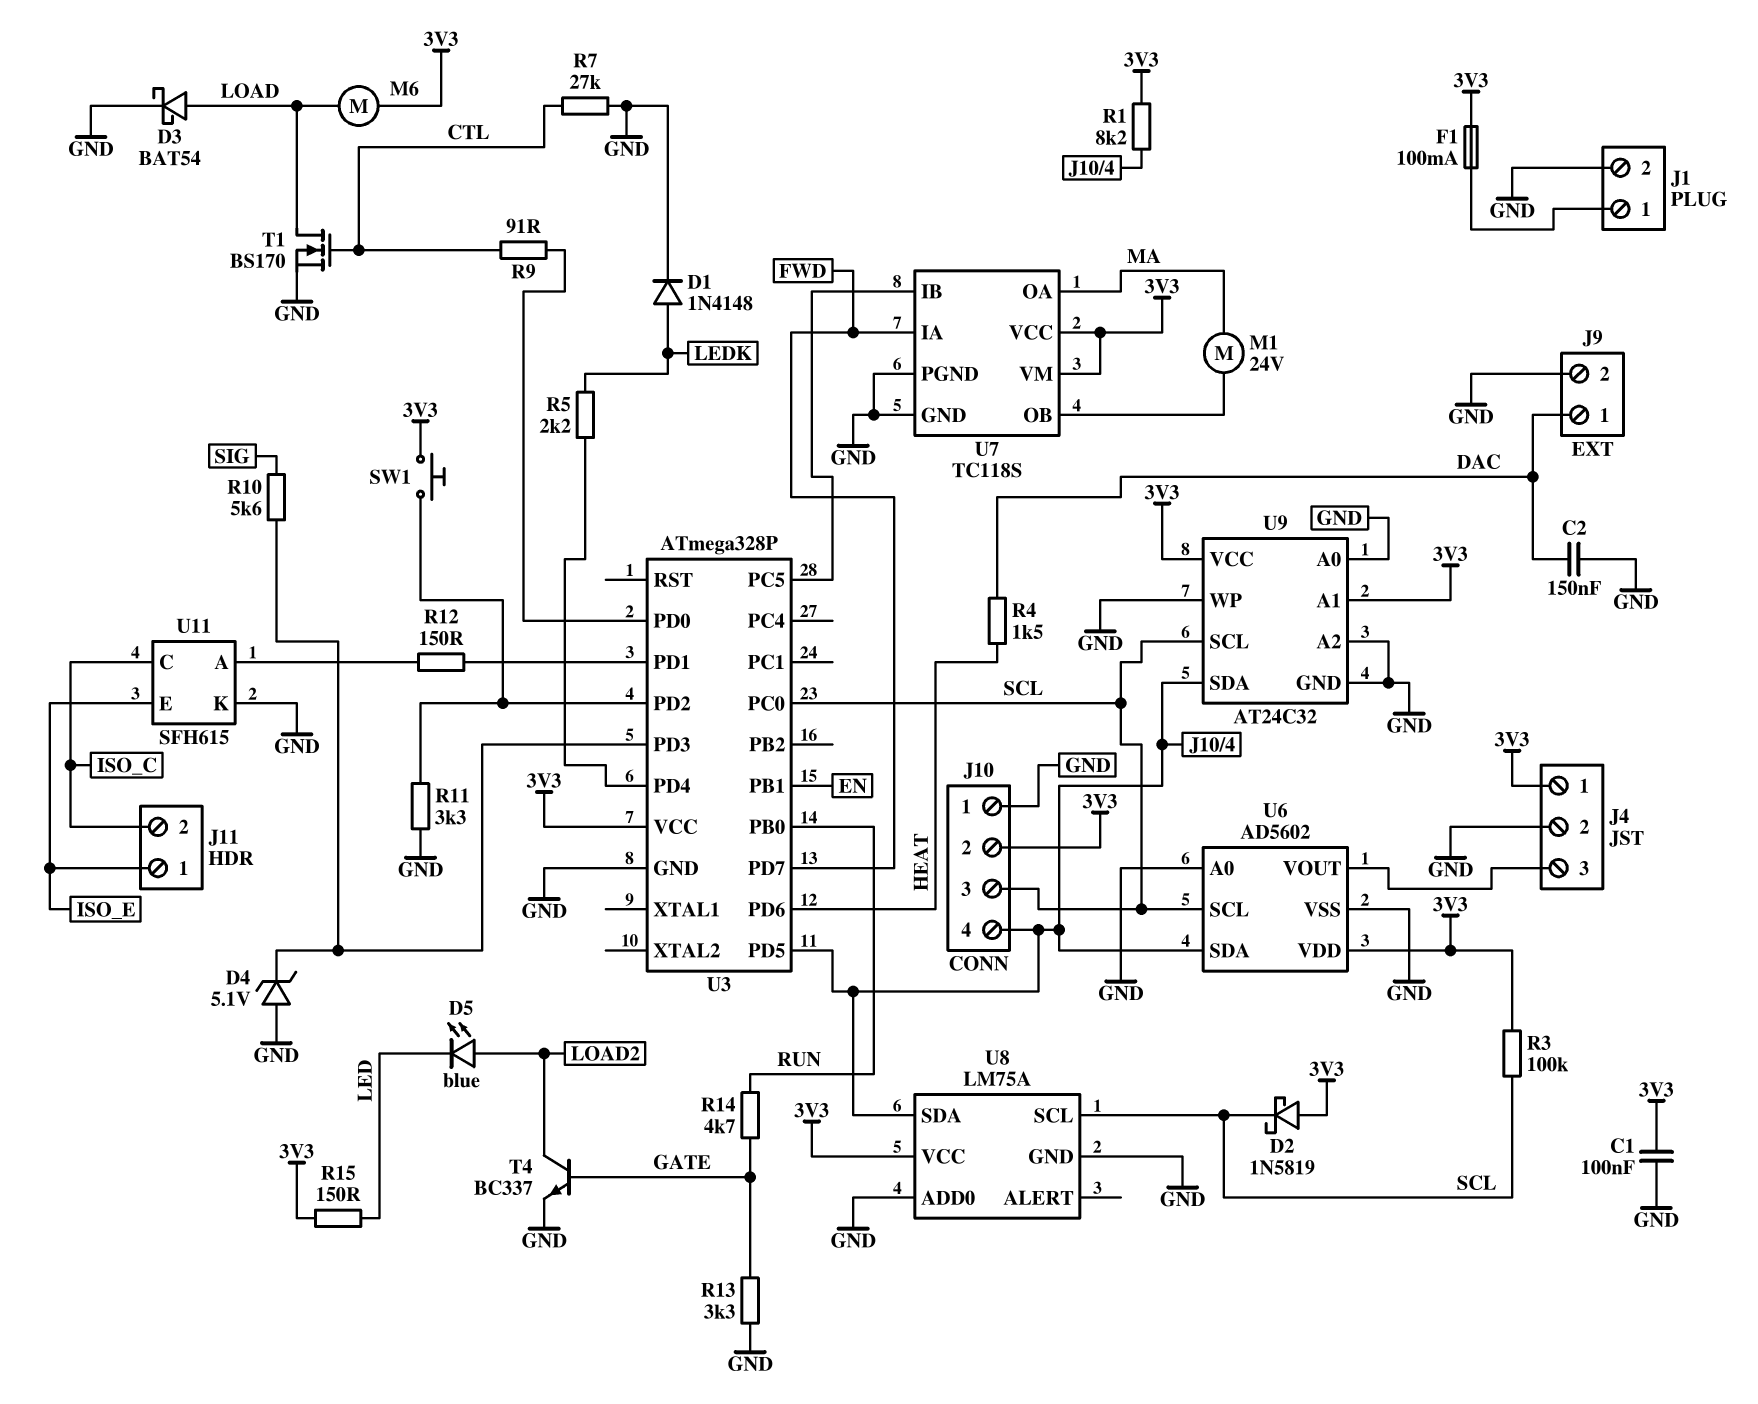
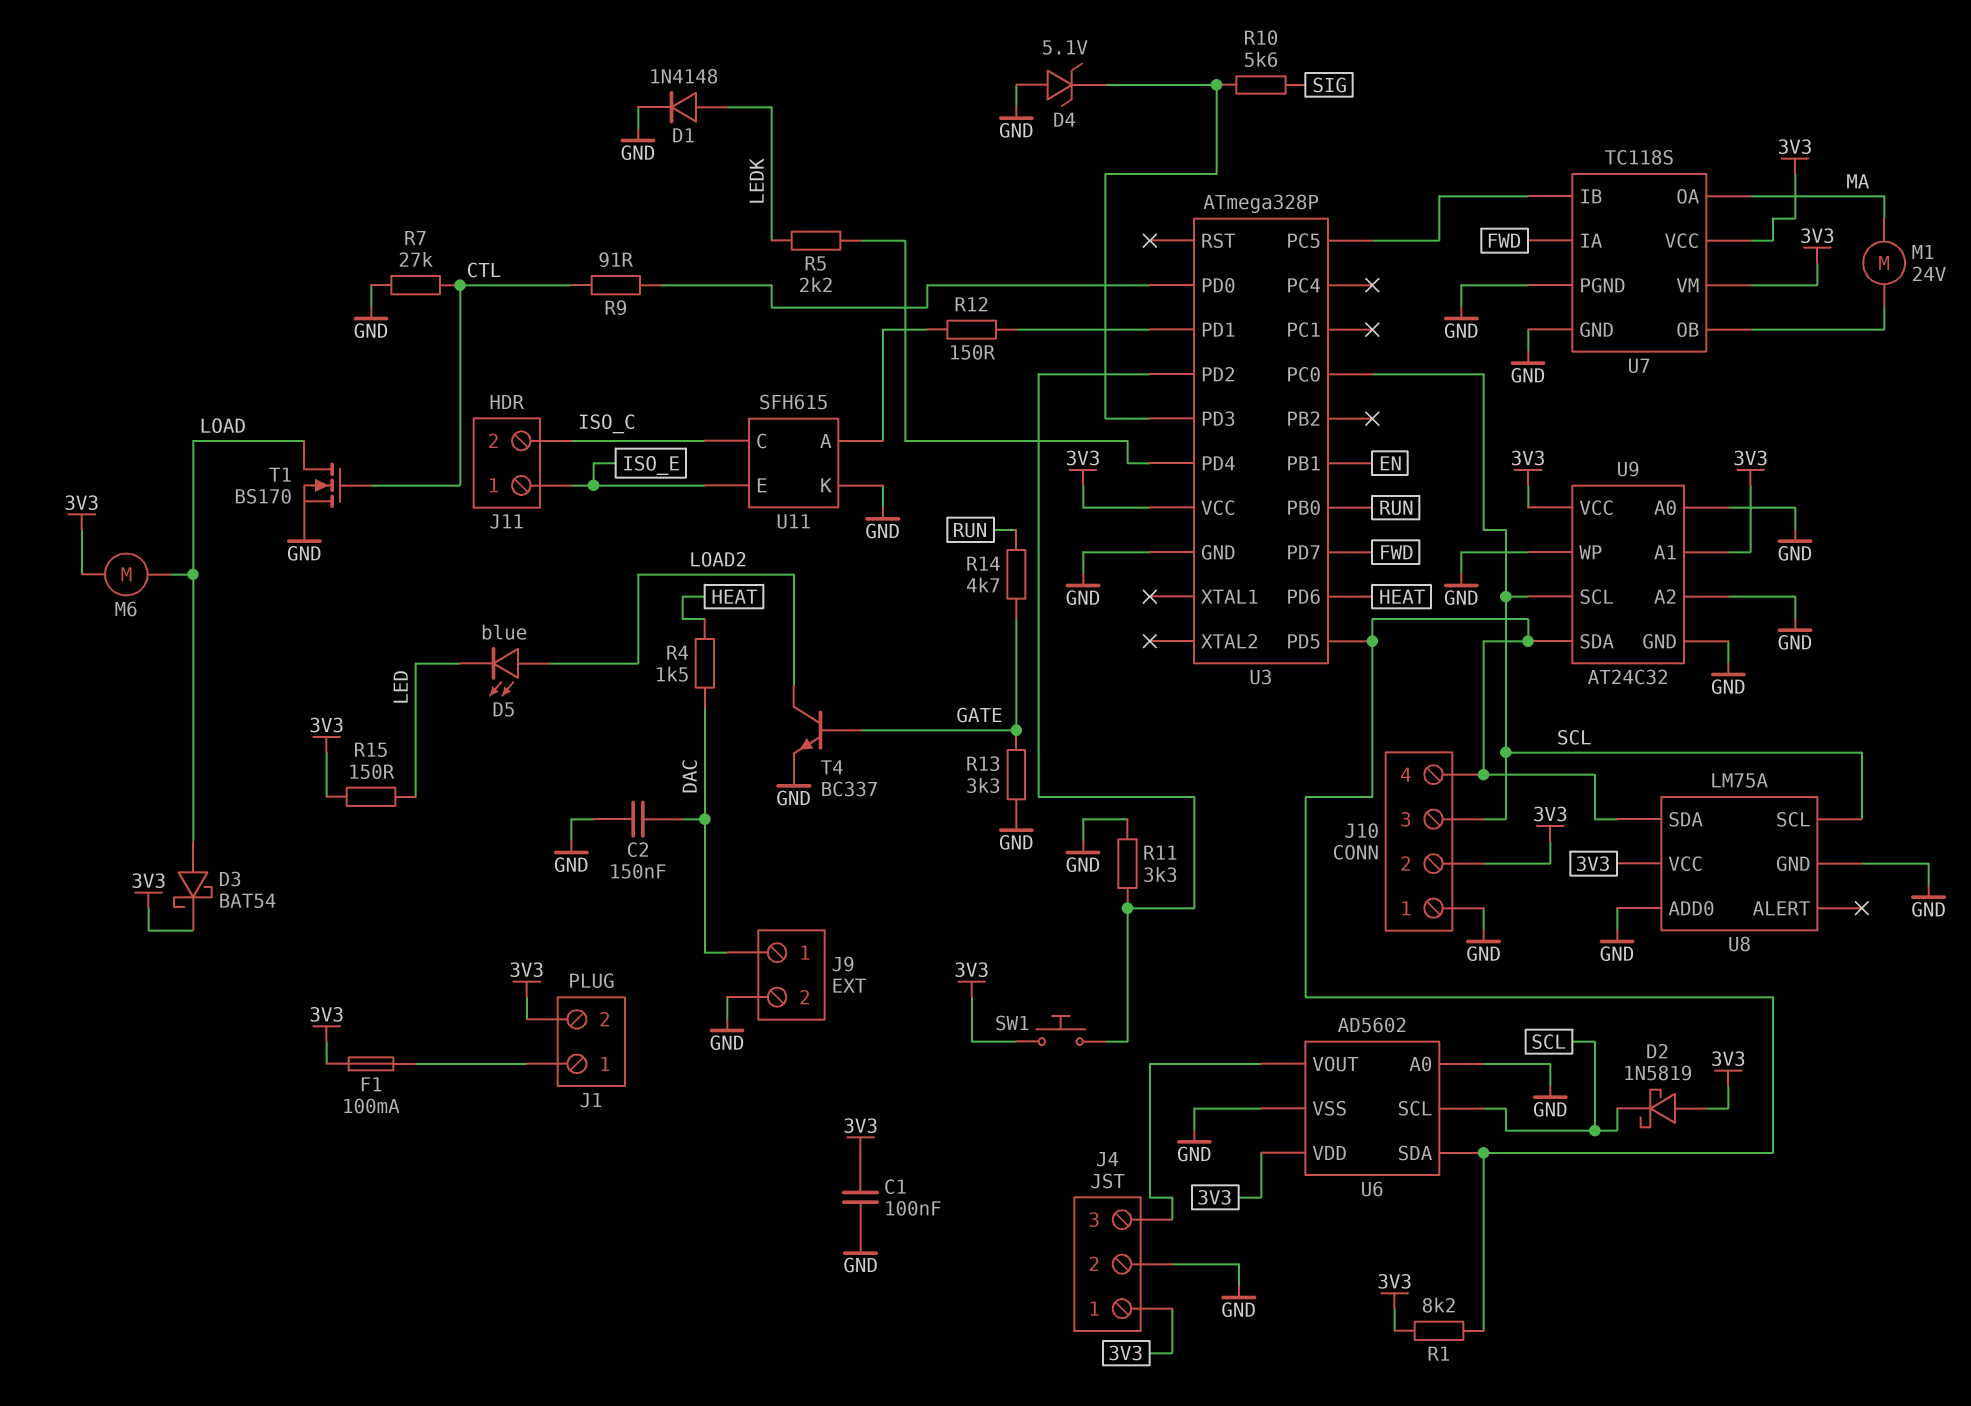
D3: schottky BAT54 (A LOAD, K GND) -> schottky BAT54 (A LOAD, K 3V3)
J1 pin 2: GND -> 3V3
R3: 100k (3V3, SCL) -> none

